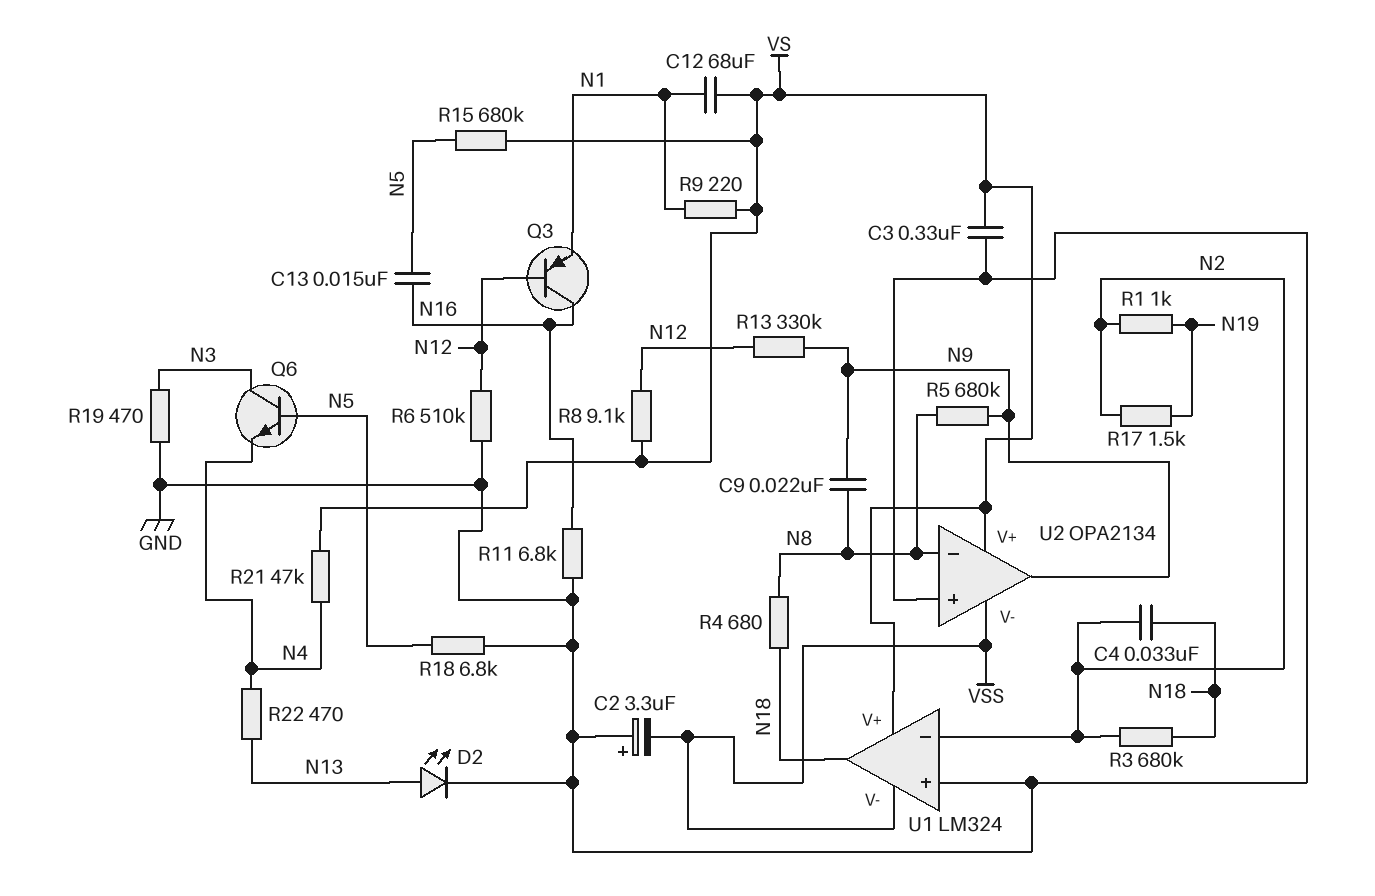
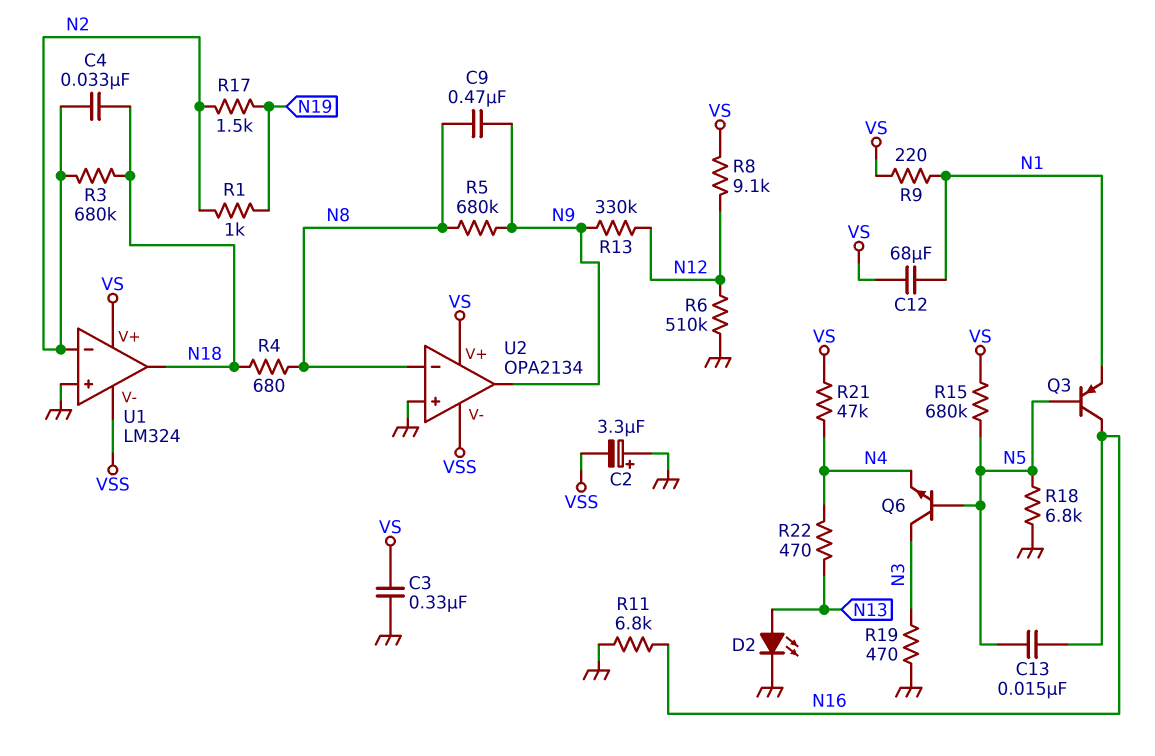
C9: 22nF (N8, N9) -> 470nF (N8, N9)
Q3: PNP (B N12, C N16, E N1) -> PNP (B N5, C N16, E N1)

